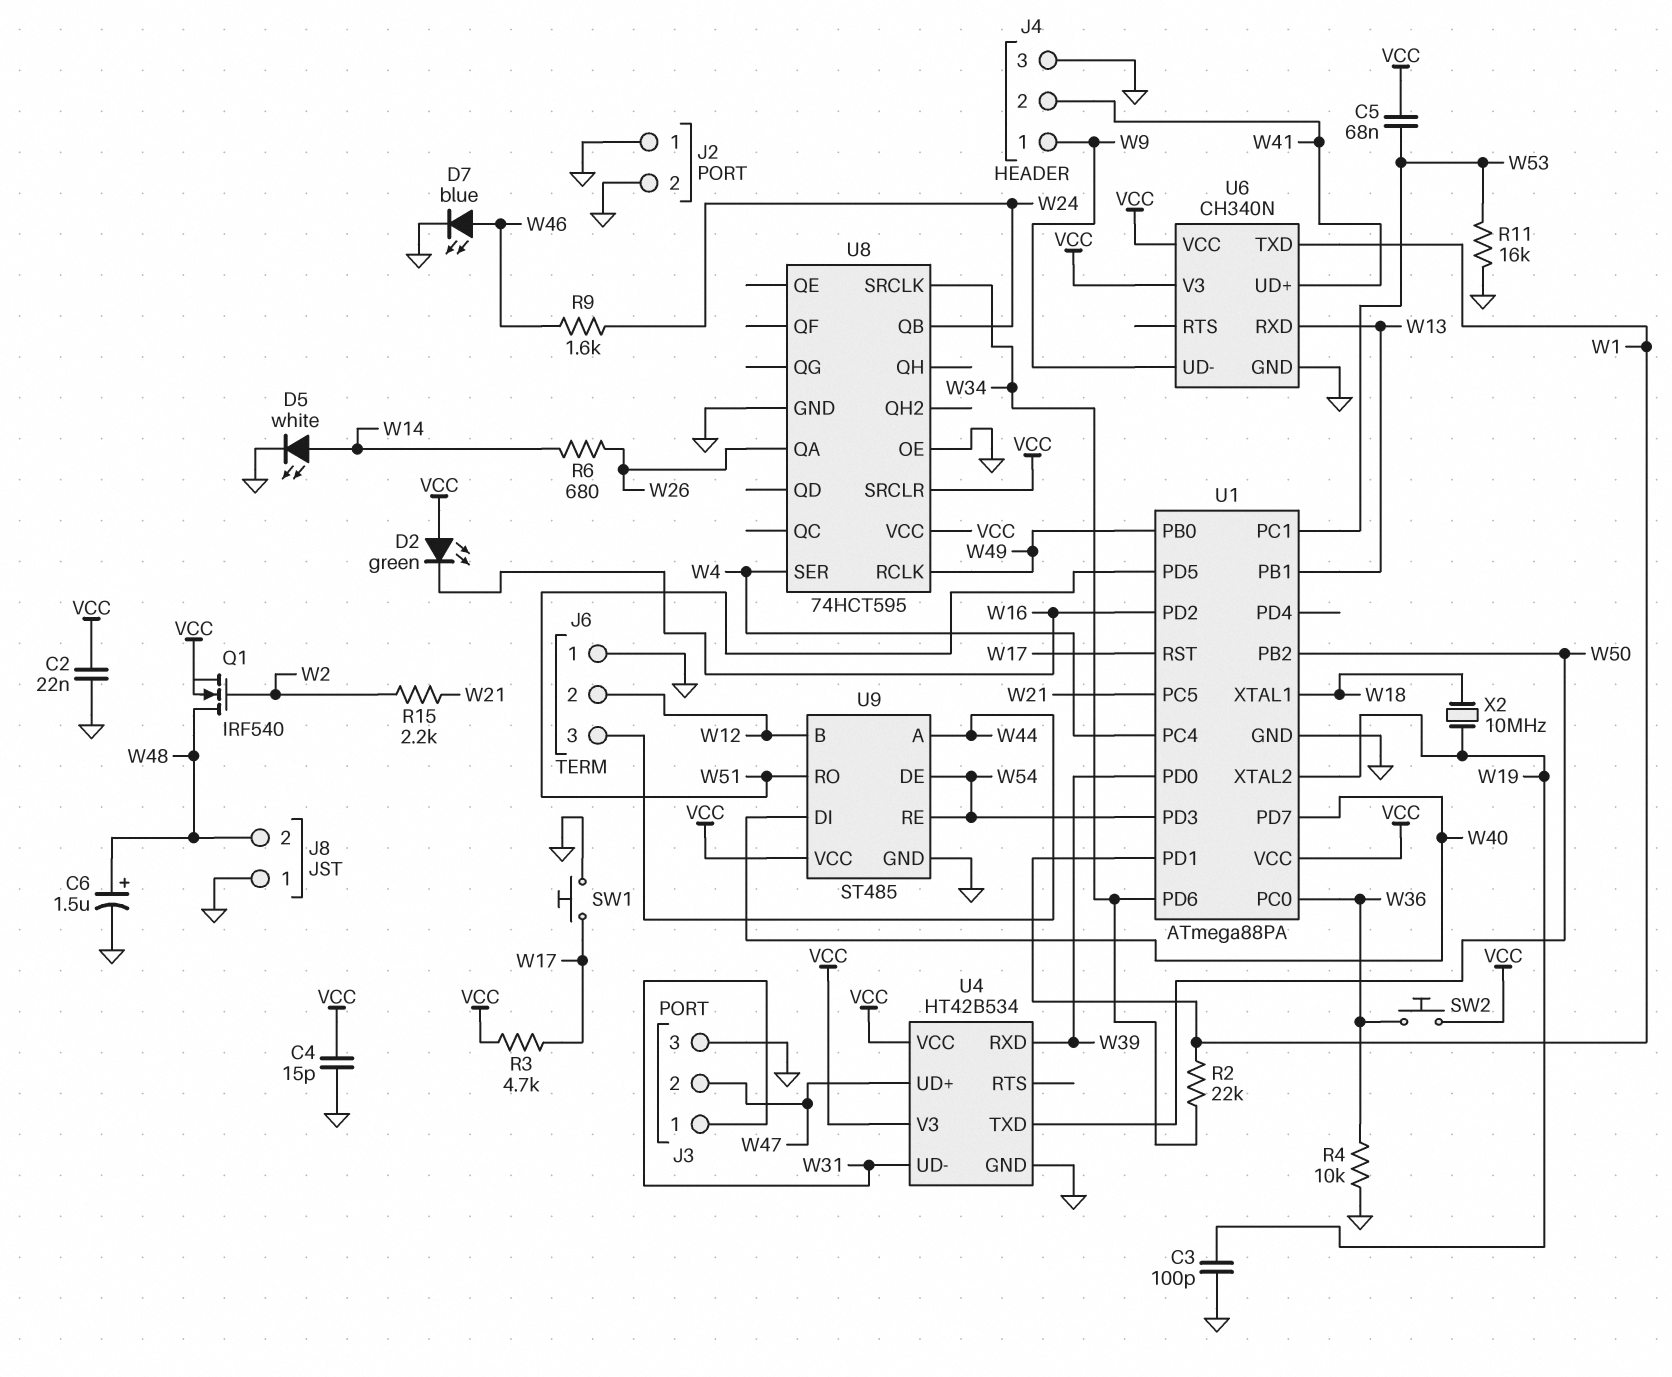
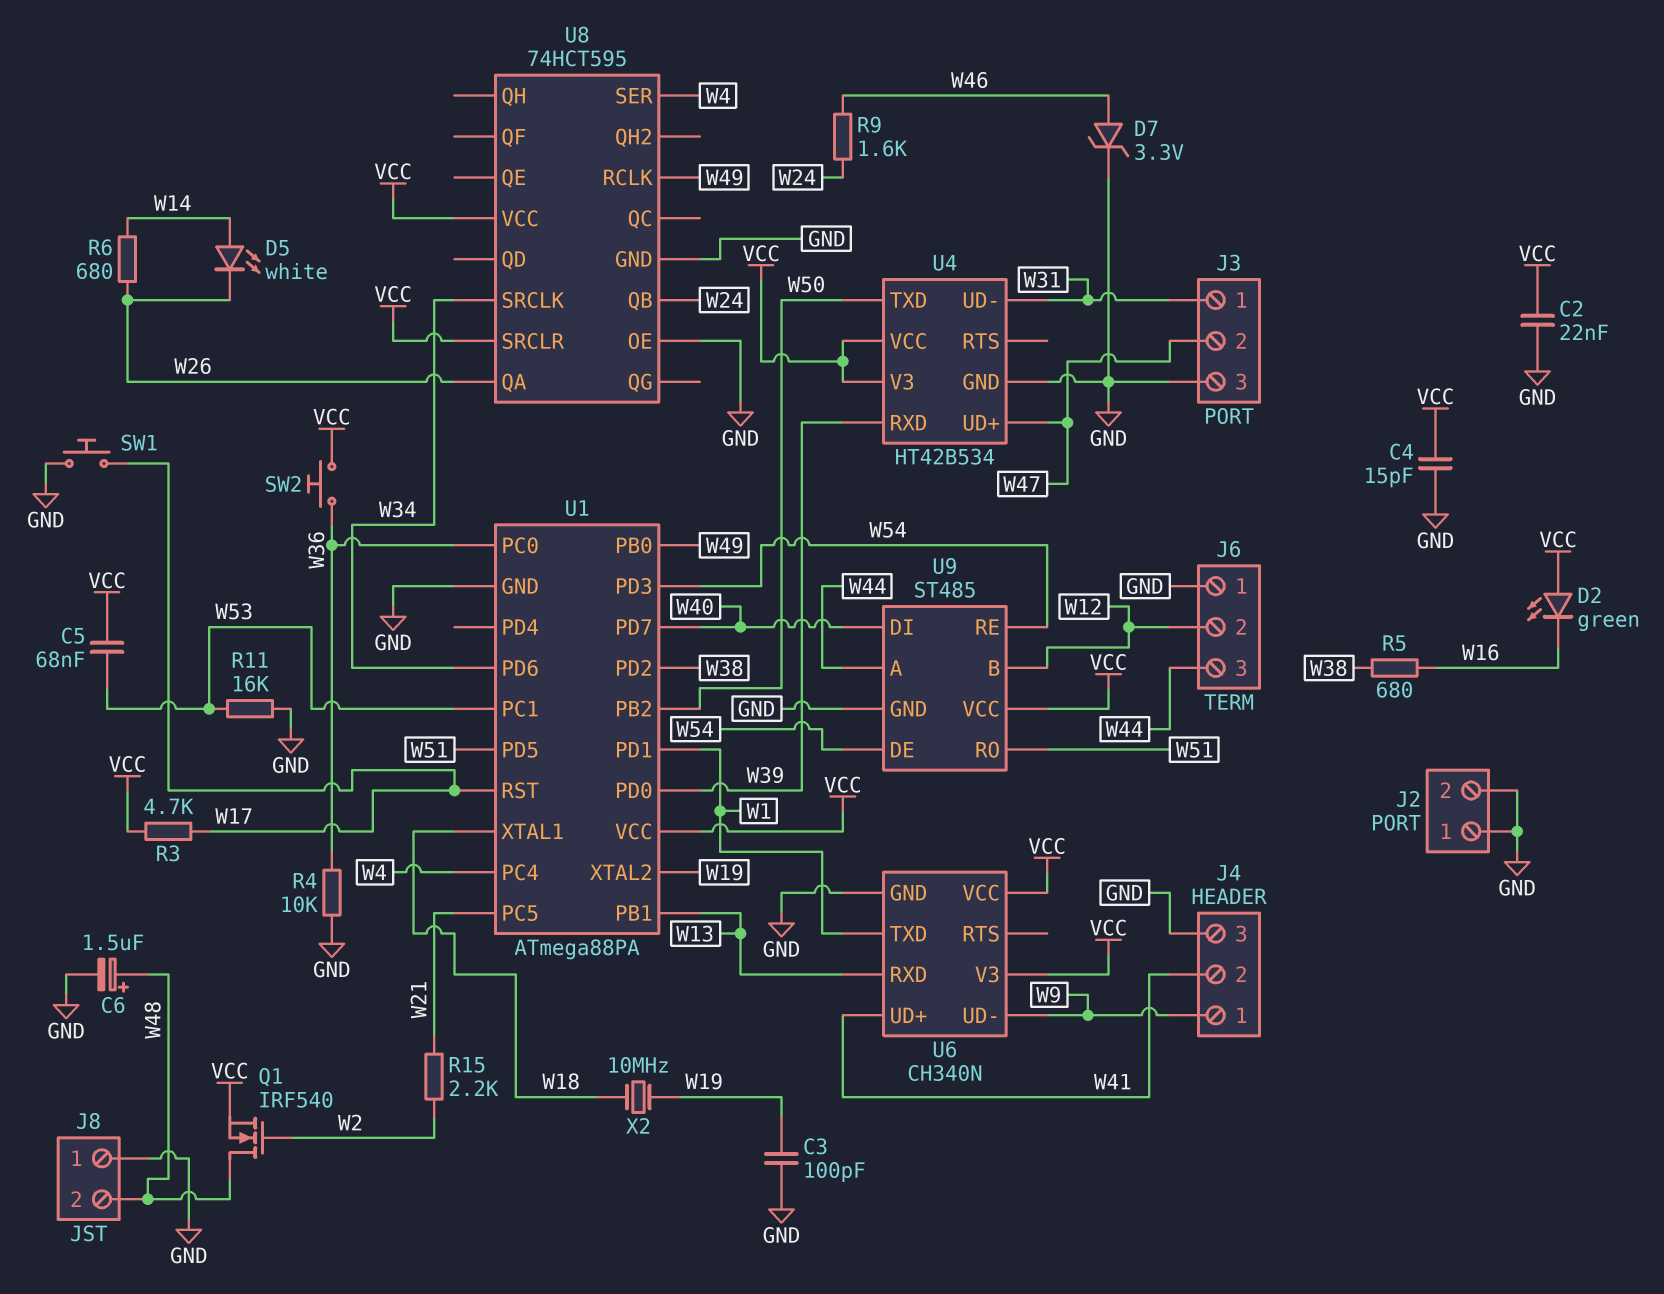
D5: LED white (A W14, K GND) -> LED white (A W14, K W26)
D7: LED blue (A W46, K GND) -> zener 3.3V (A W46, K GND)
R2: 22k (W1, W34) -> none
R5: none -> 680 (W16, W38)
U1 pin PD2: W16 -> W38

